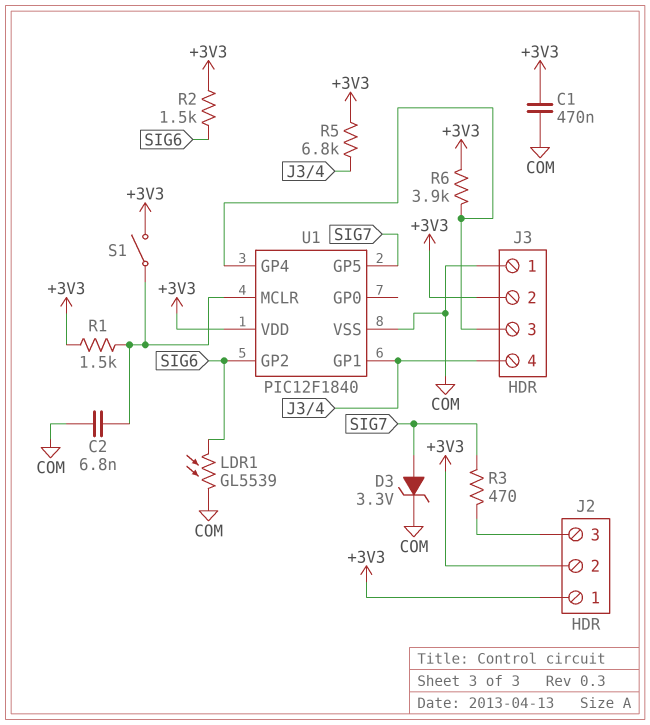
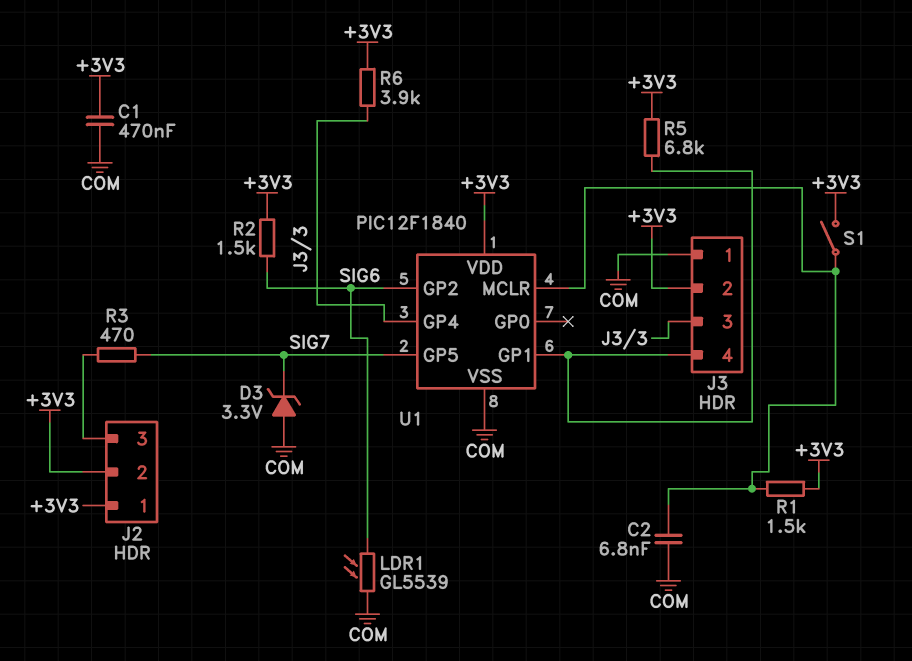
D3: zener 3.3V (A SIG7, K COM) -> zener 3.3V (A COM, K SIG7)

